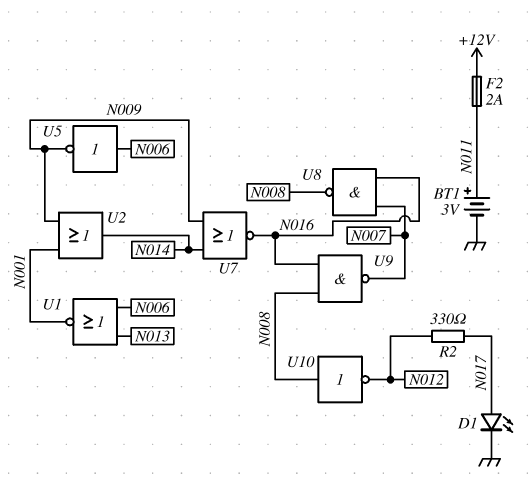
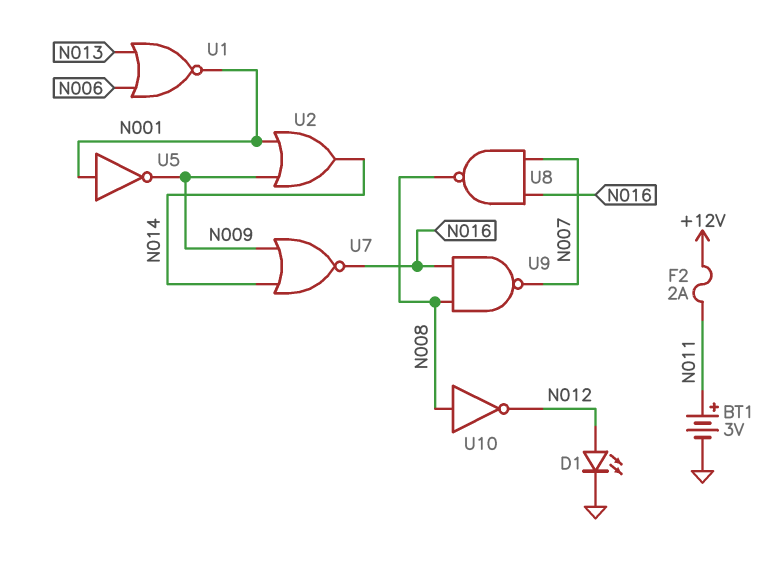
D1: LED (A N017, K GND) -> LED (A N012, K GND)
R2: 330 (N012, N017) -> none
U5: NOT (in N006, out N009) -> NOT (in N001, out N009)

